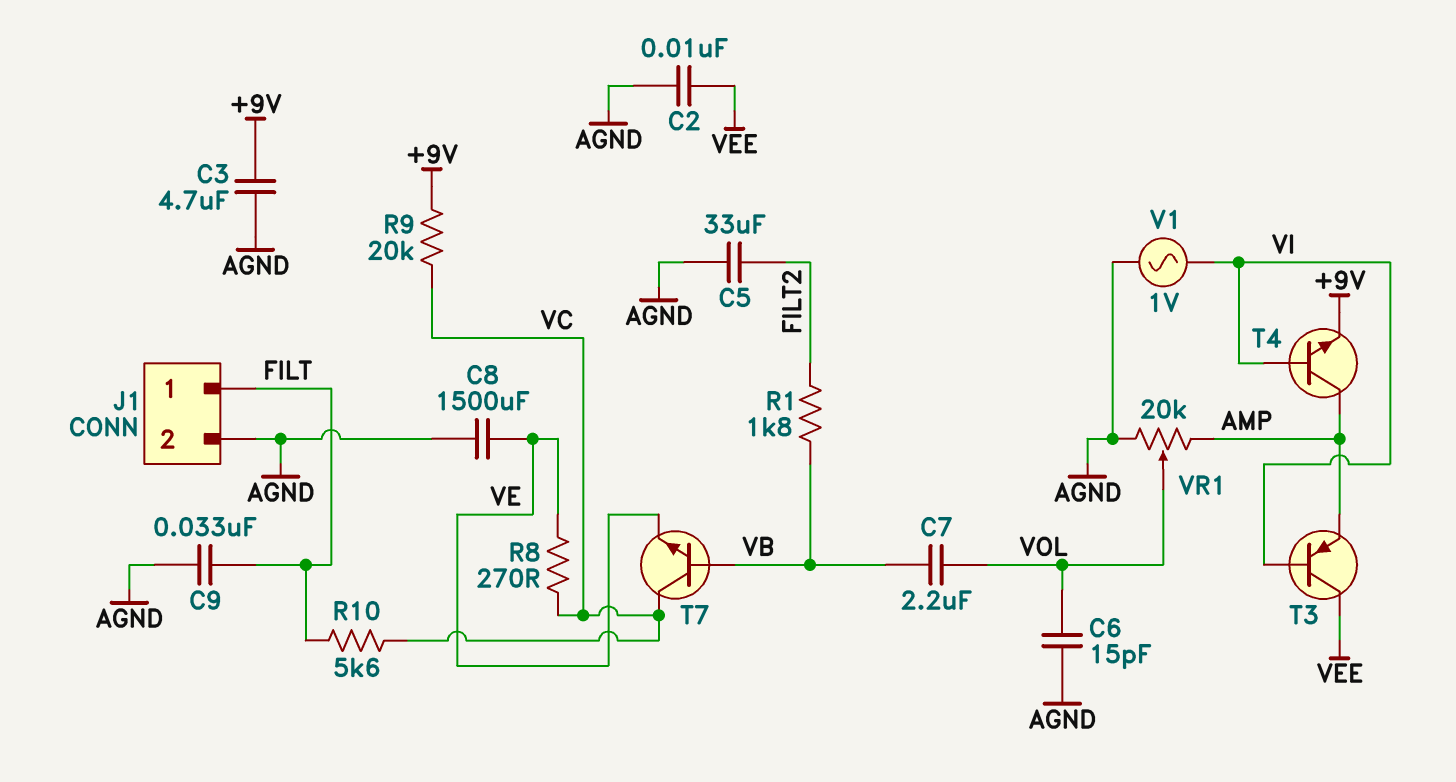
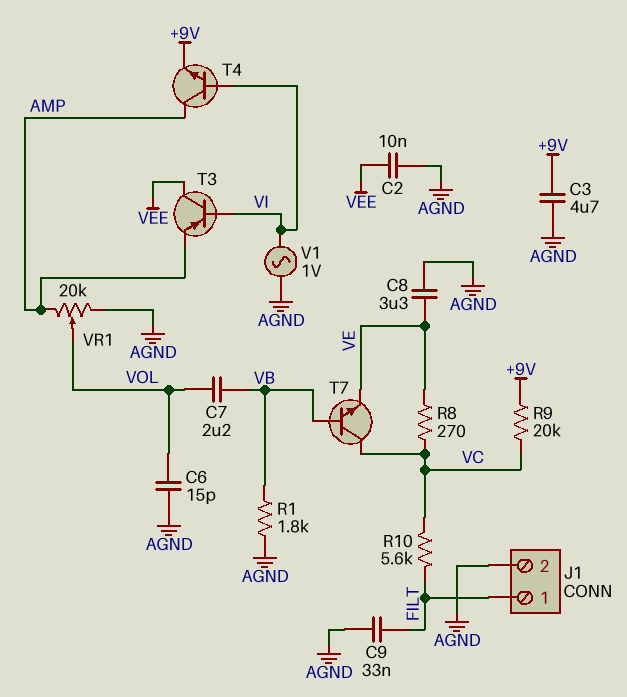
C5: 33uF (AGND, FILT2) -> none
C8: 1500uF (AGND, VE) -> 3.3uF (AGND, VE)
R1: 1.8k (FILT2, VB) -> 1.8k (AGND, VB)

